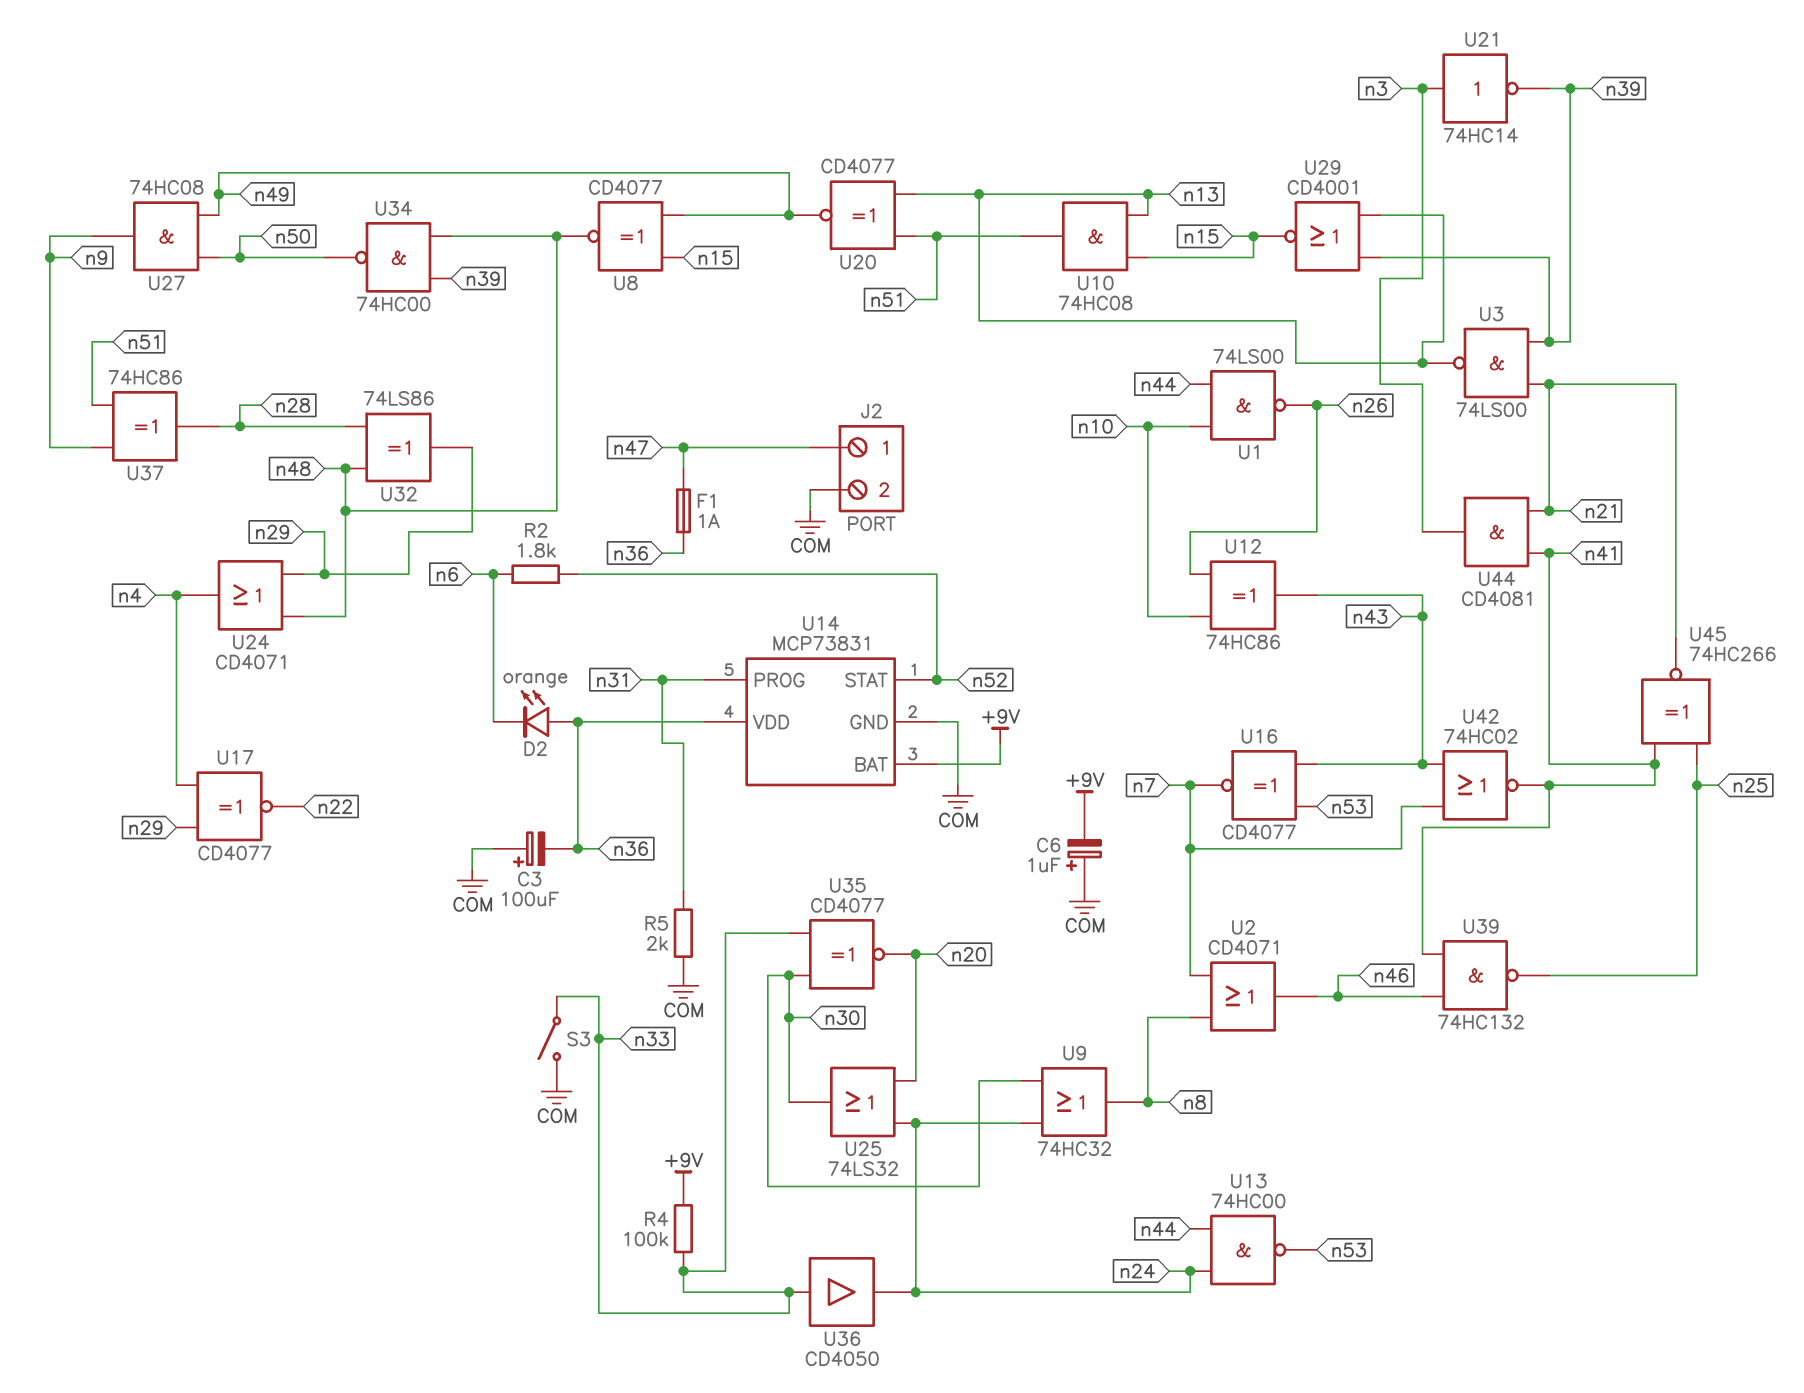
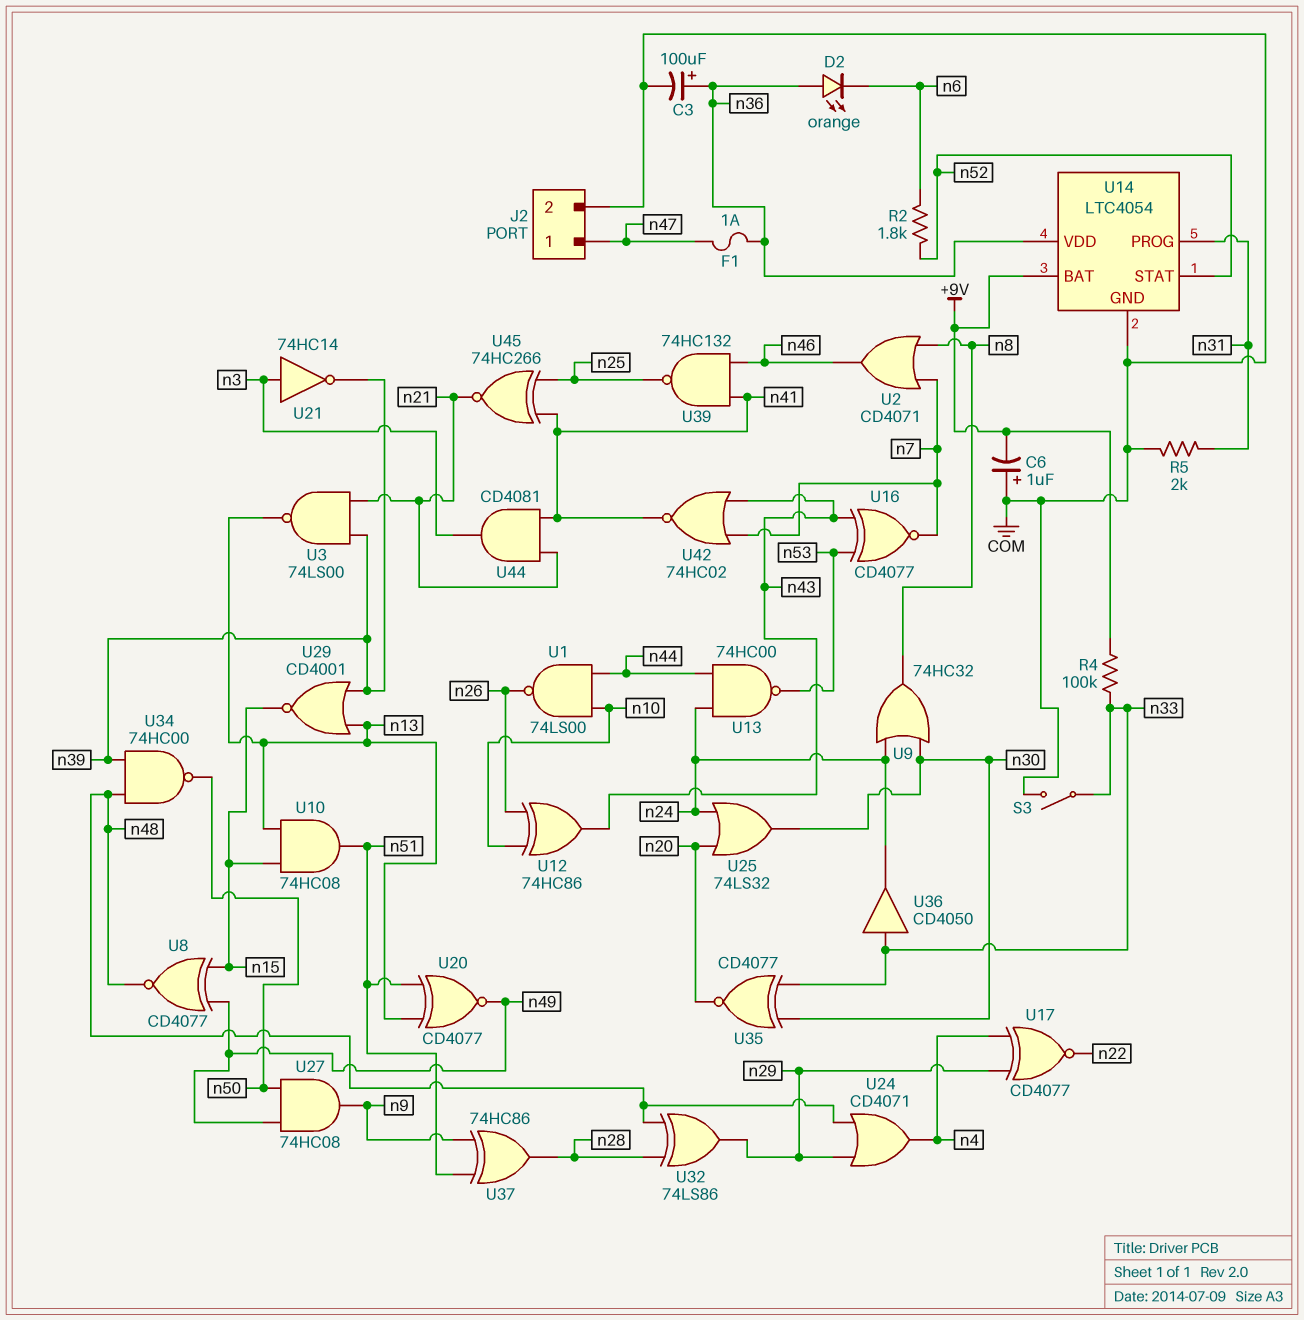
C3: 100uF (plus COM, minus n36) -> 100uF (plus n36, minus COM)
U14: MCP73831 -> LTC4054

